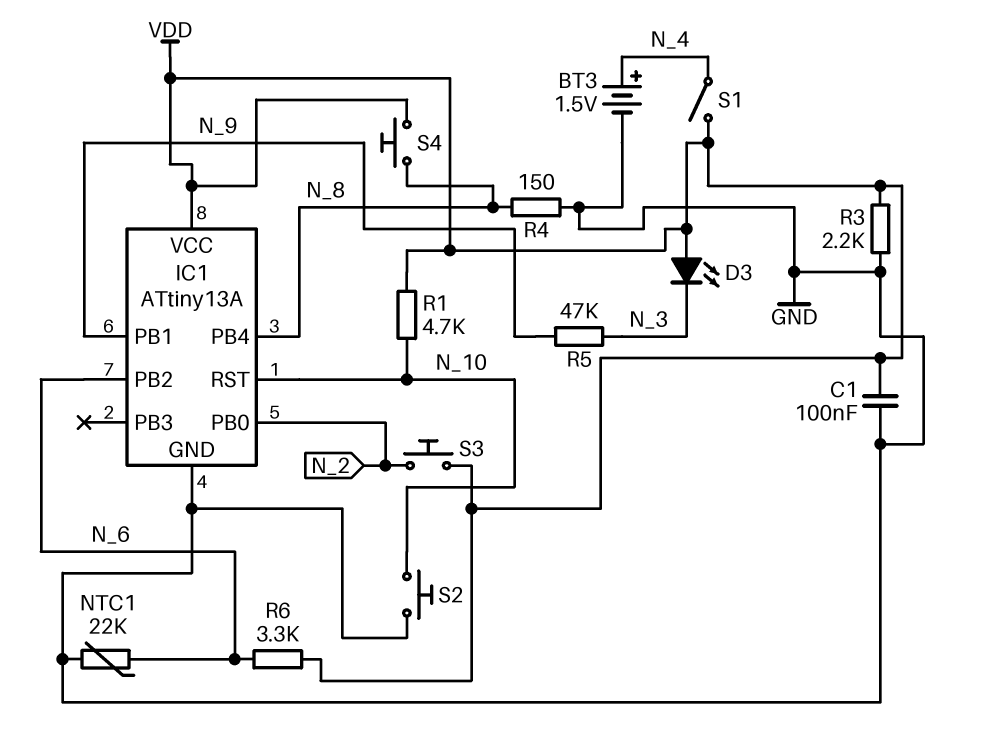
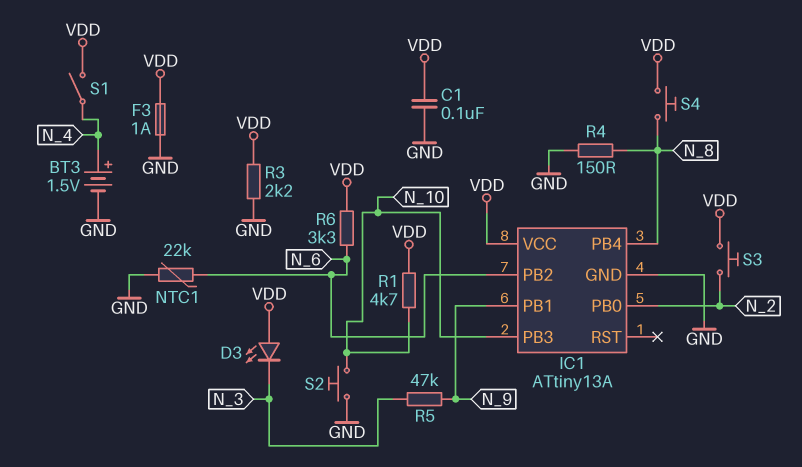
F3: none -> 1A (GND, VDD)
IC1 pin PB3: none -> N_10
IC1 pin RST: N_10 -> none

